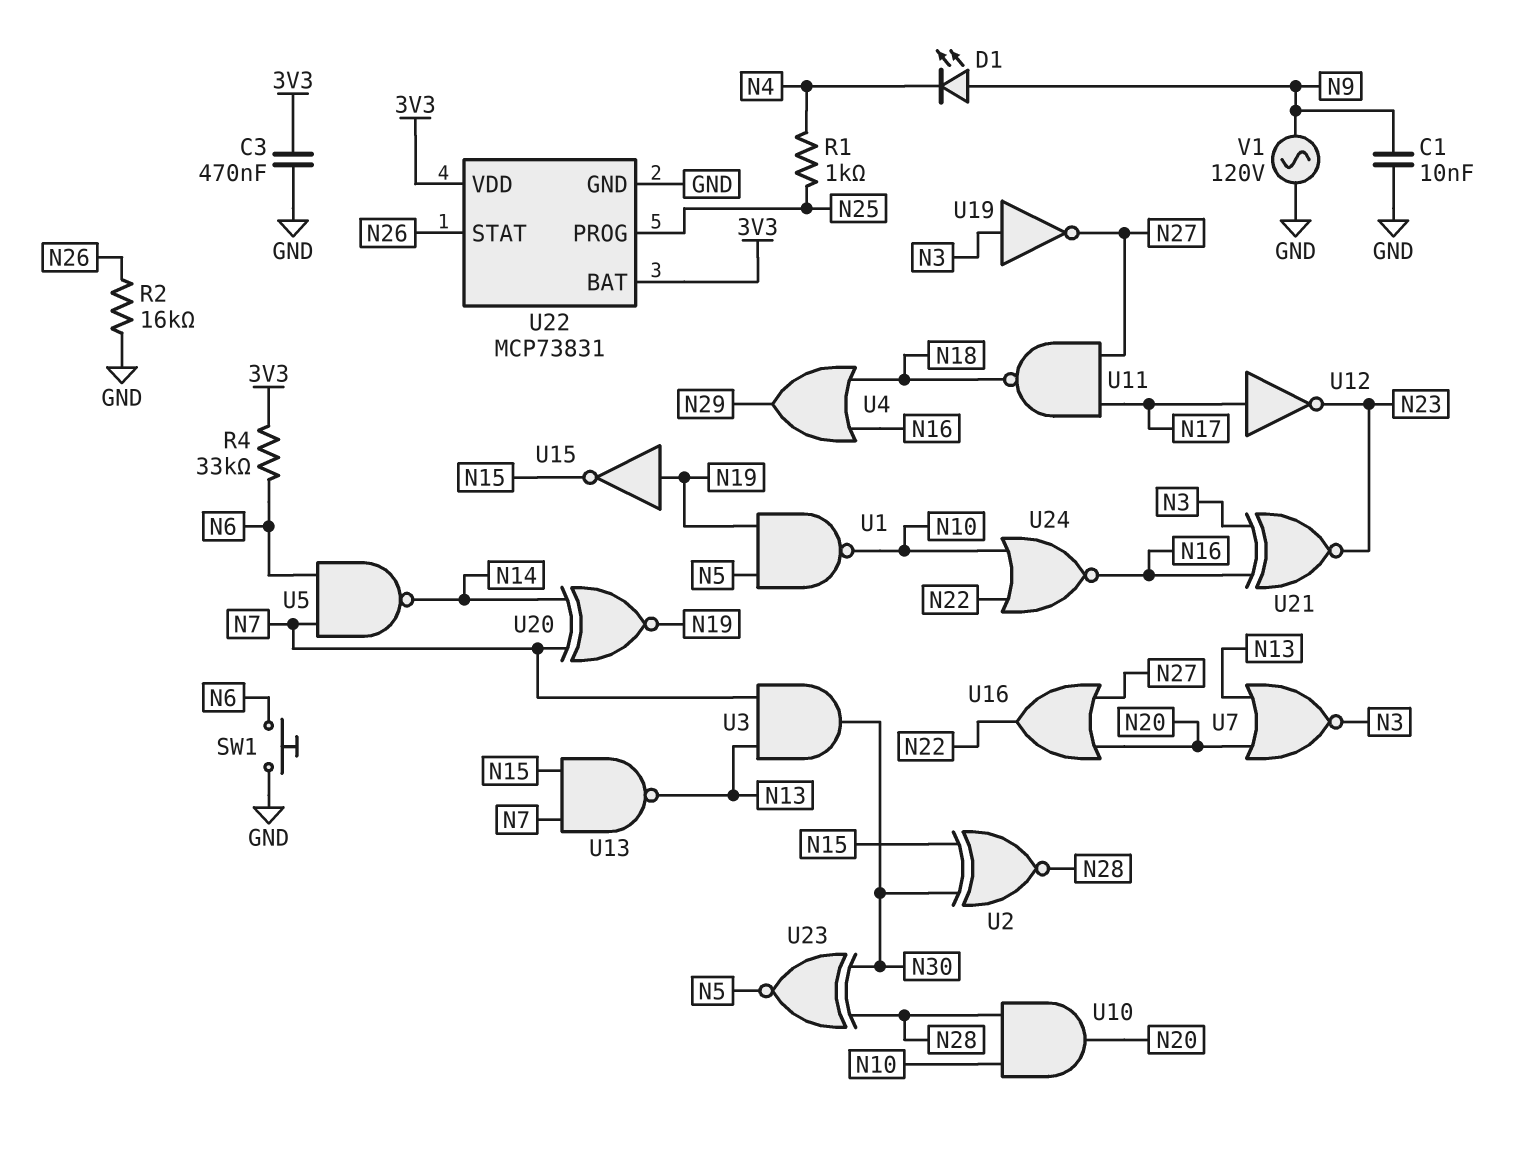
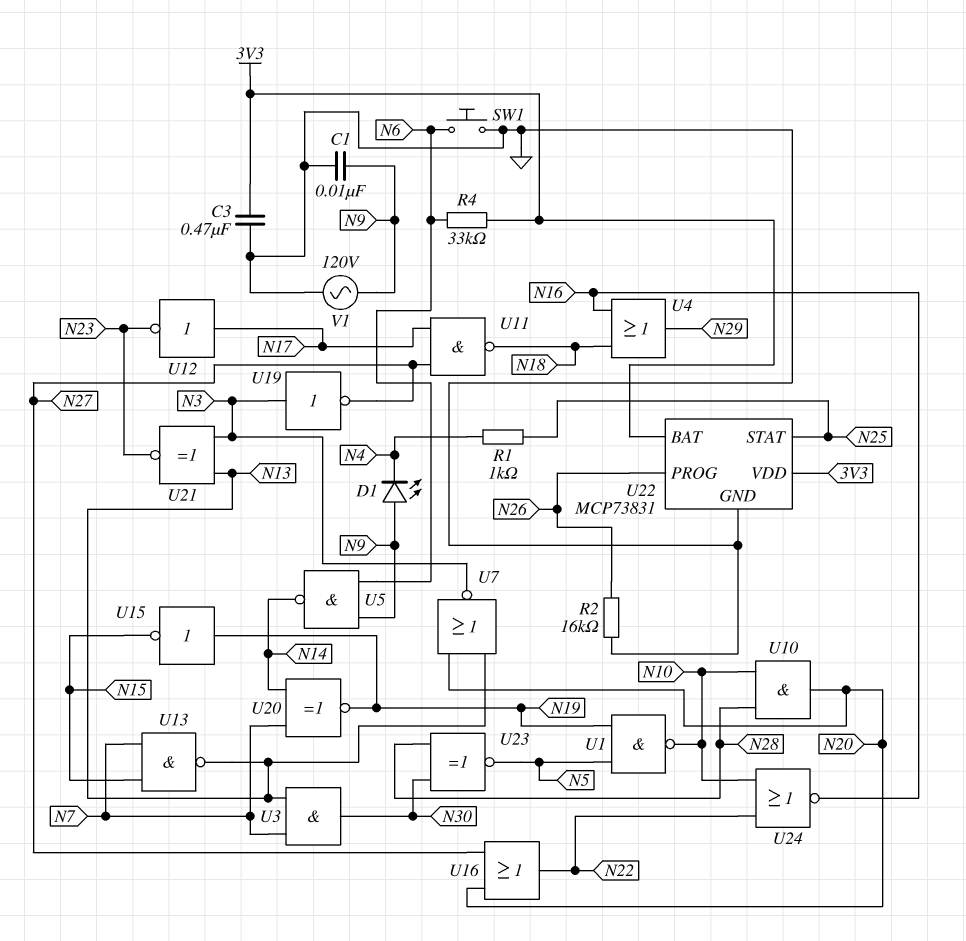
U2: XNOR (in N15, in N30, out N28) -> none
U5: NAND (in N6, in N7, out N14) -> NAND (in N6, in N9, out N14)
U21: XNOR (in N3, in N16, out N23) -> XNOR (in N3, in N13, out N23)
U22 pin PROG: N25 -> N26
U22 pin STAT: N26 -> N25

